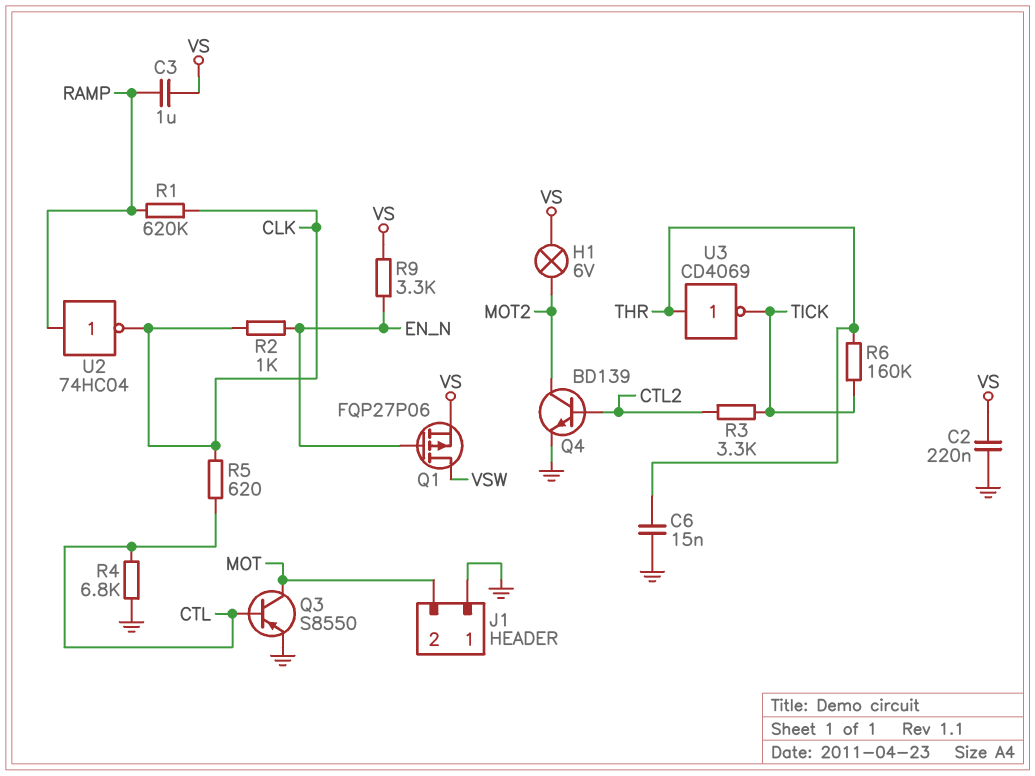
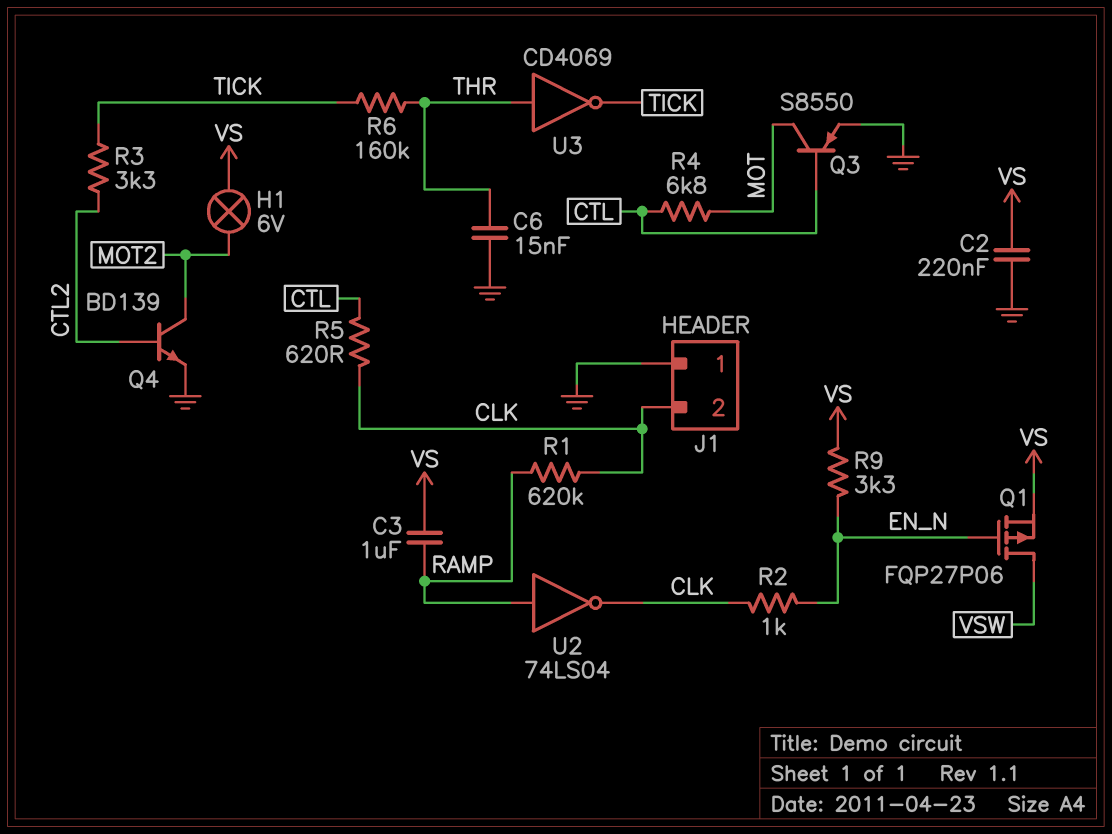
J1 pin 2: MOT -> CLK
R4: 6.8k (CTL, GND) -> 6.8k (CTL, MOT)
U2: NOT 74HC04 (in RAMP, out CLK) -> NOT 74LS04 (in RAMP, out CLK)

